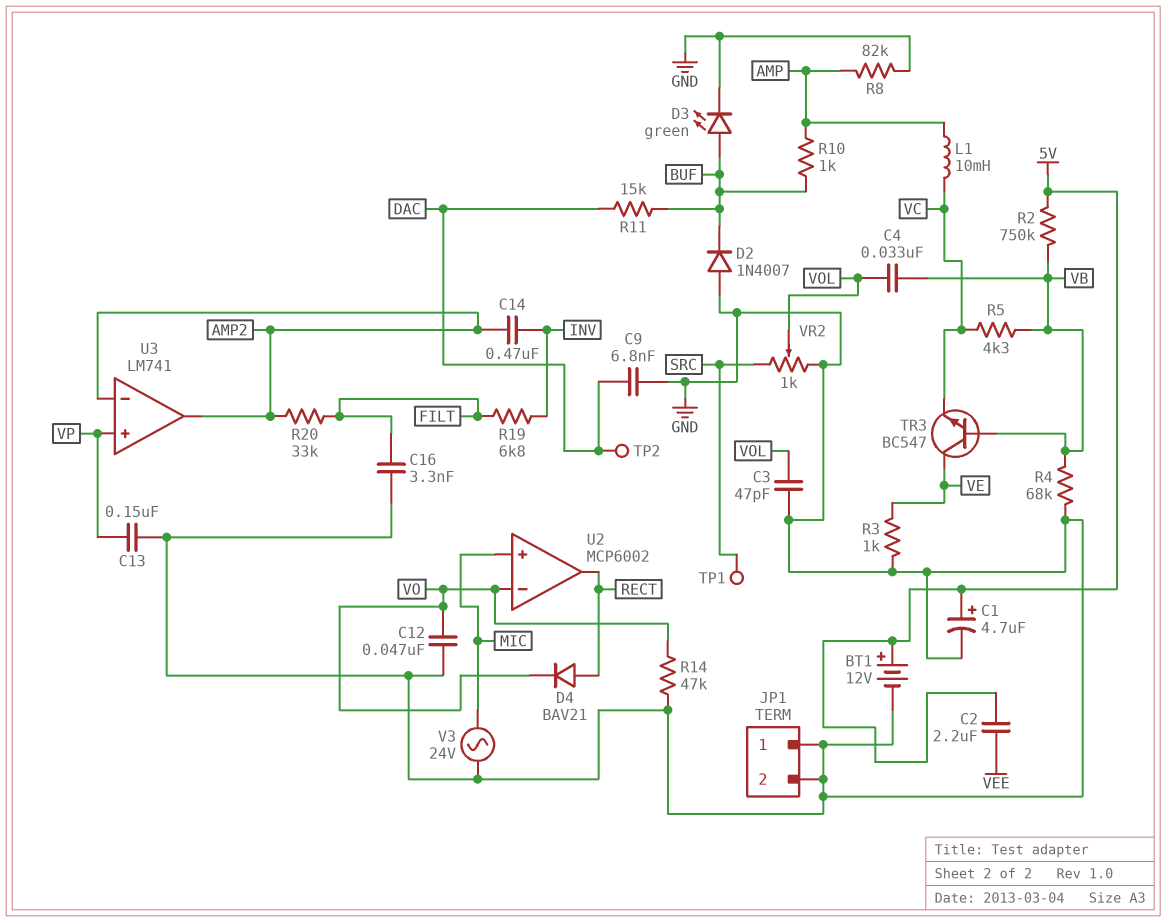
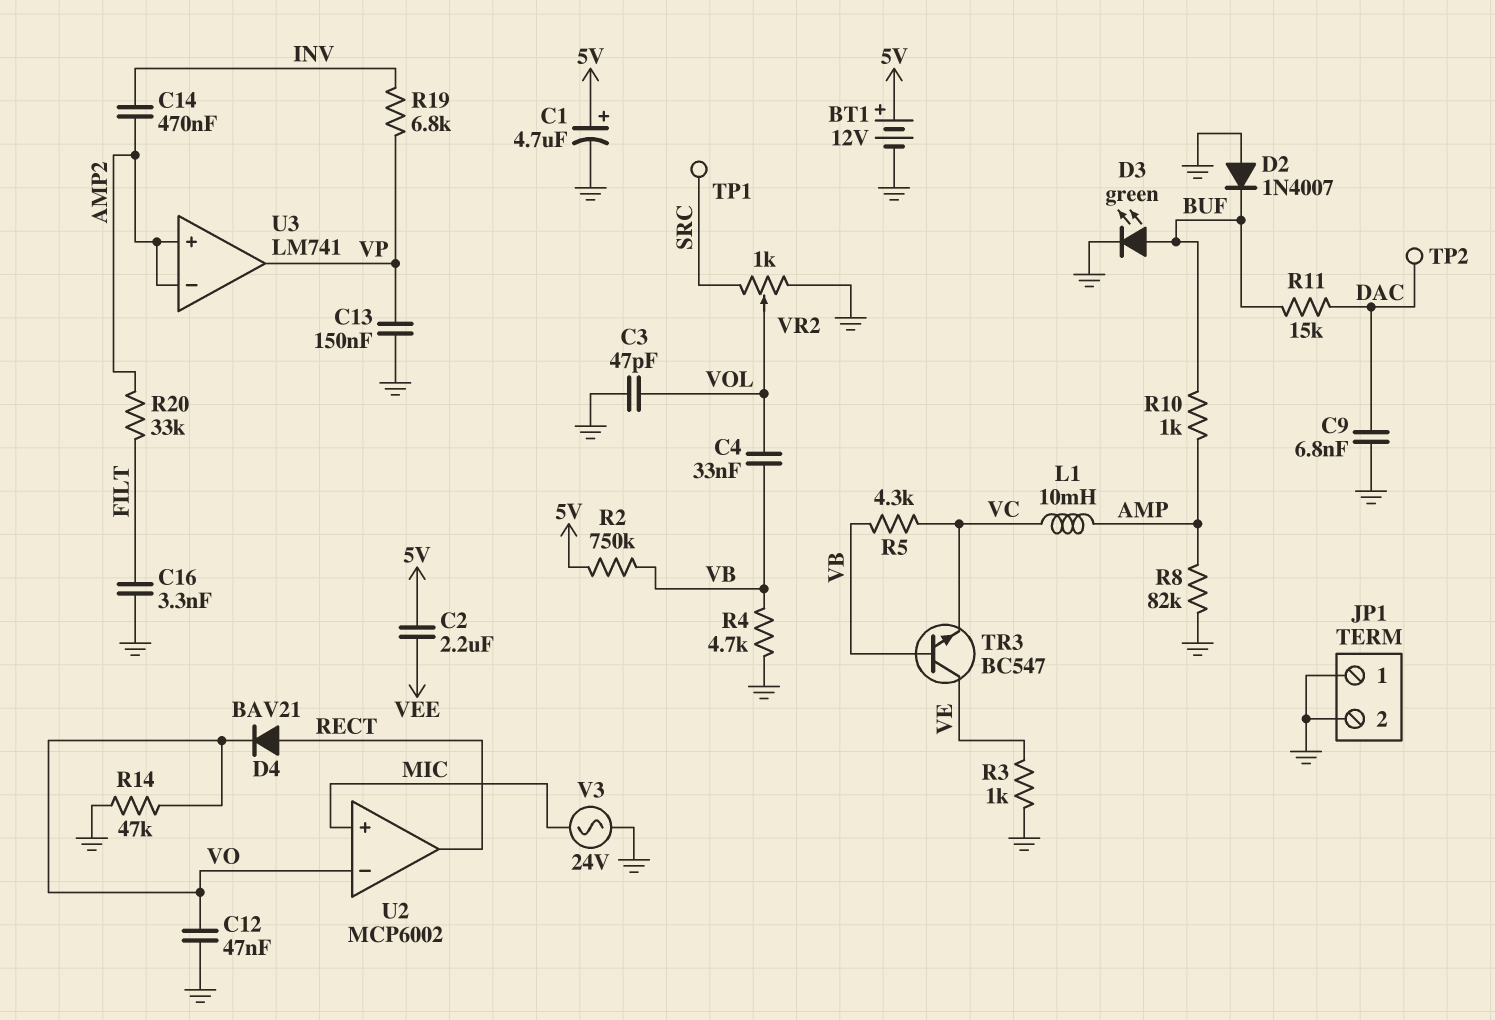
R4: 68k (GND, VB) -> 4.7k (GND, VB)
R19: 6.8k (FILT, INV) -> 6.8k (INV, VP)
U3 pin in+: VP -> AMP2
U3 pin out: AMP2 -> VP

